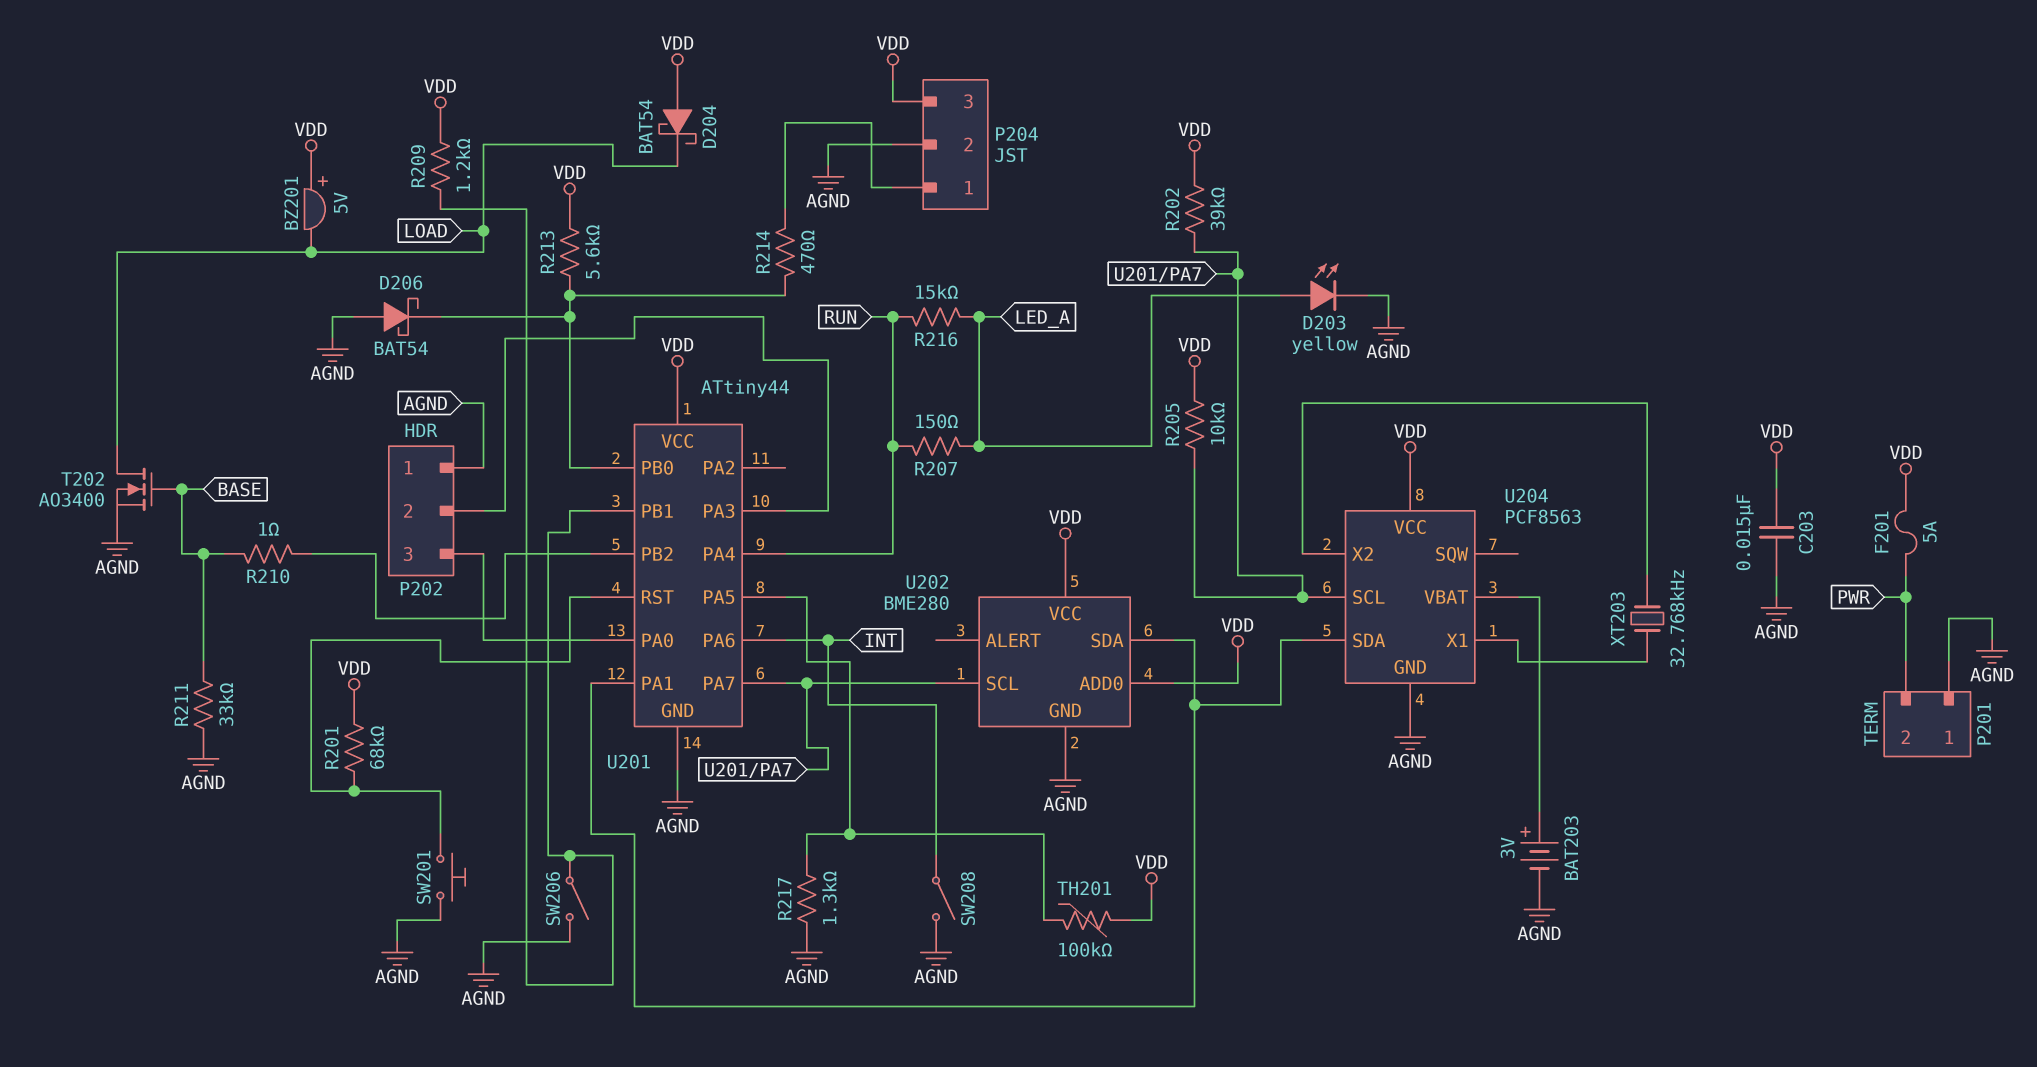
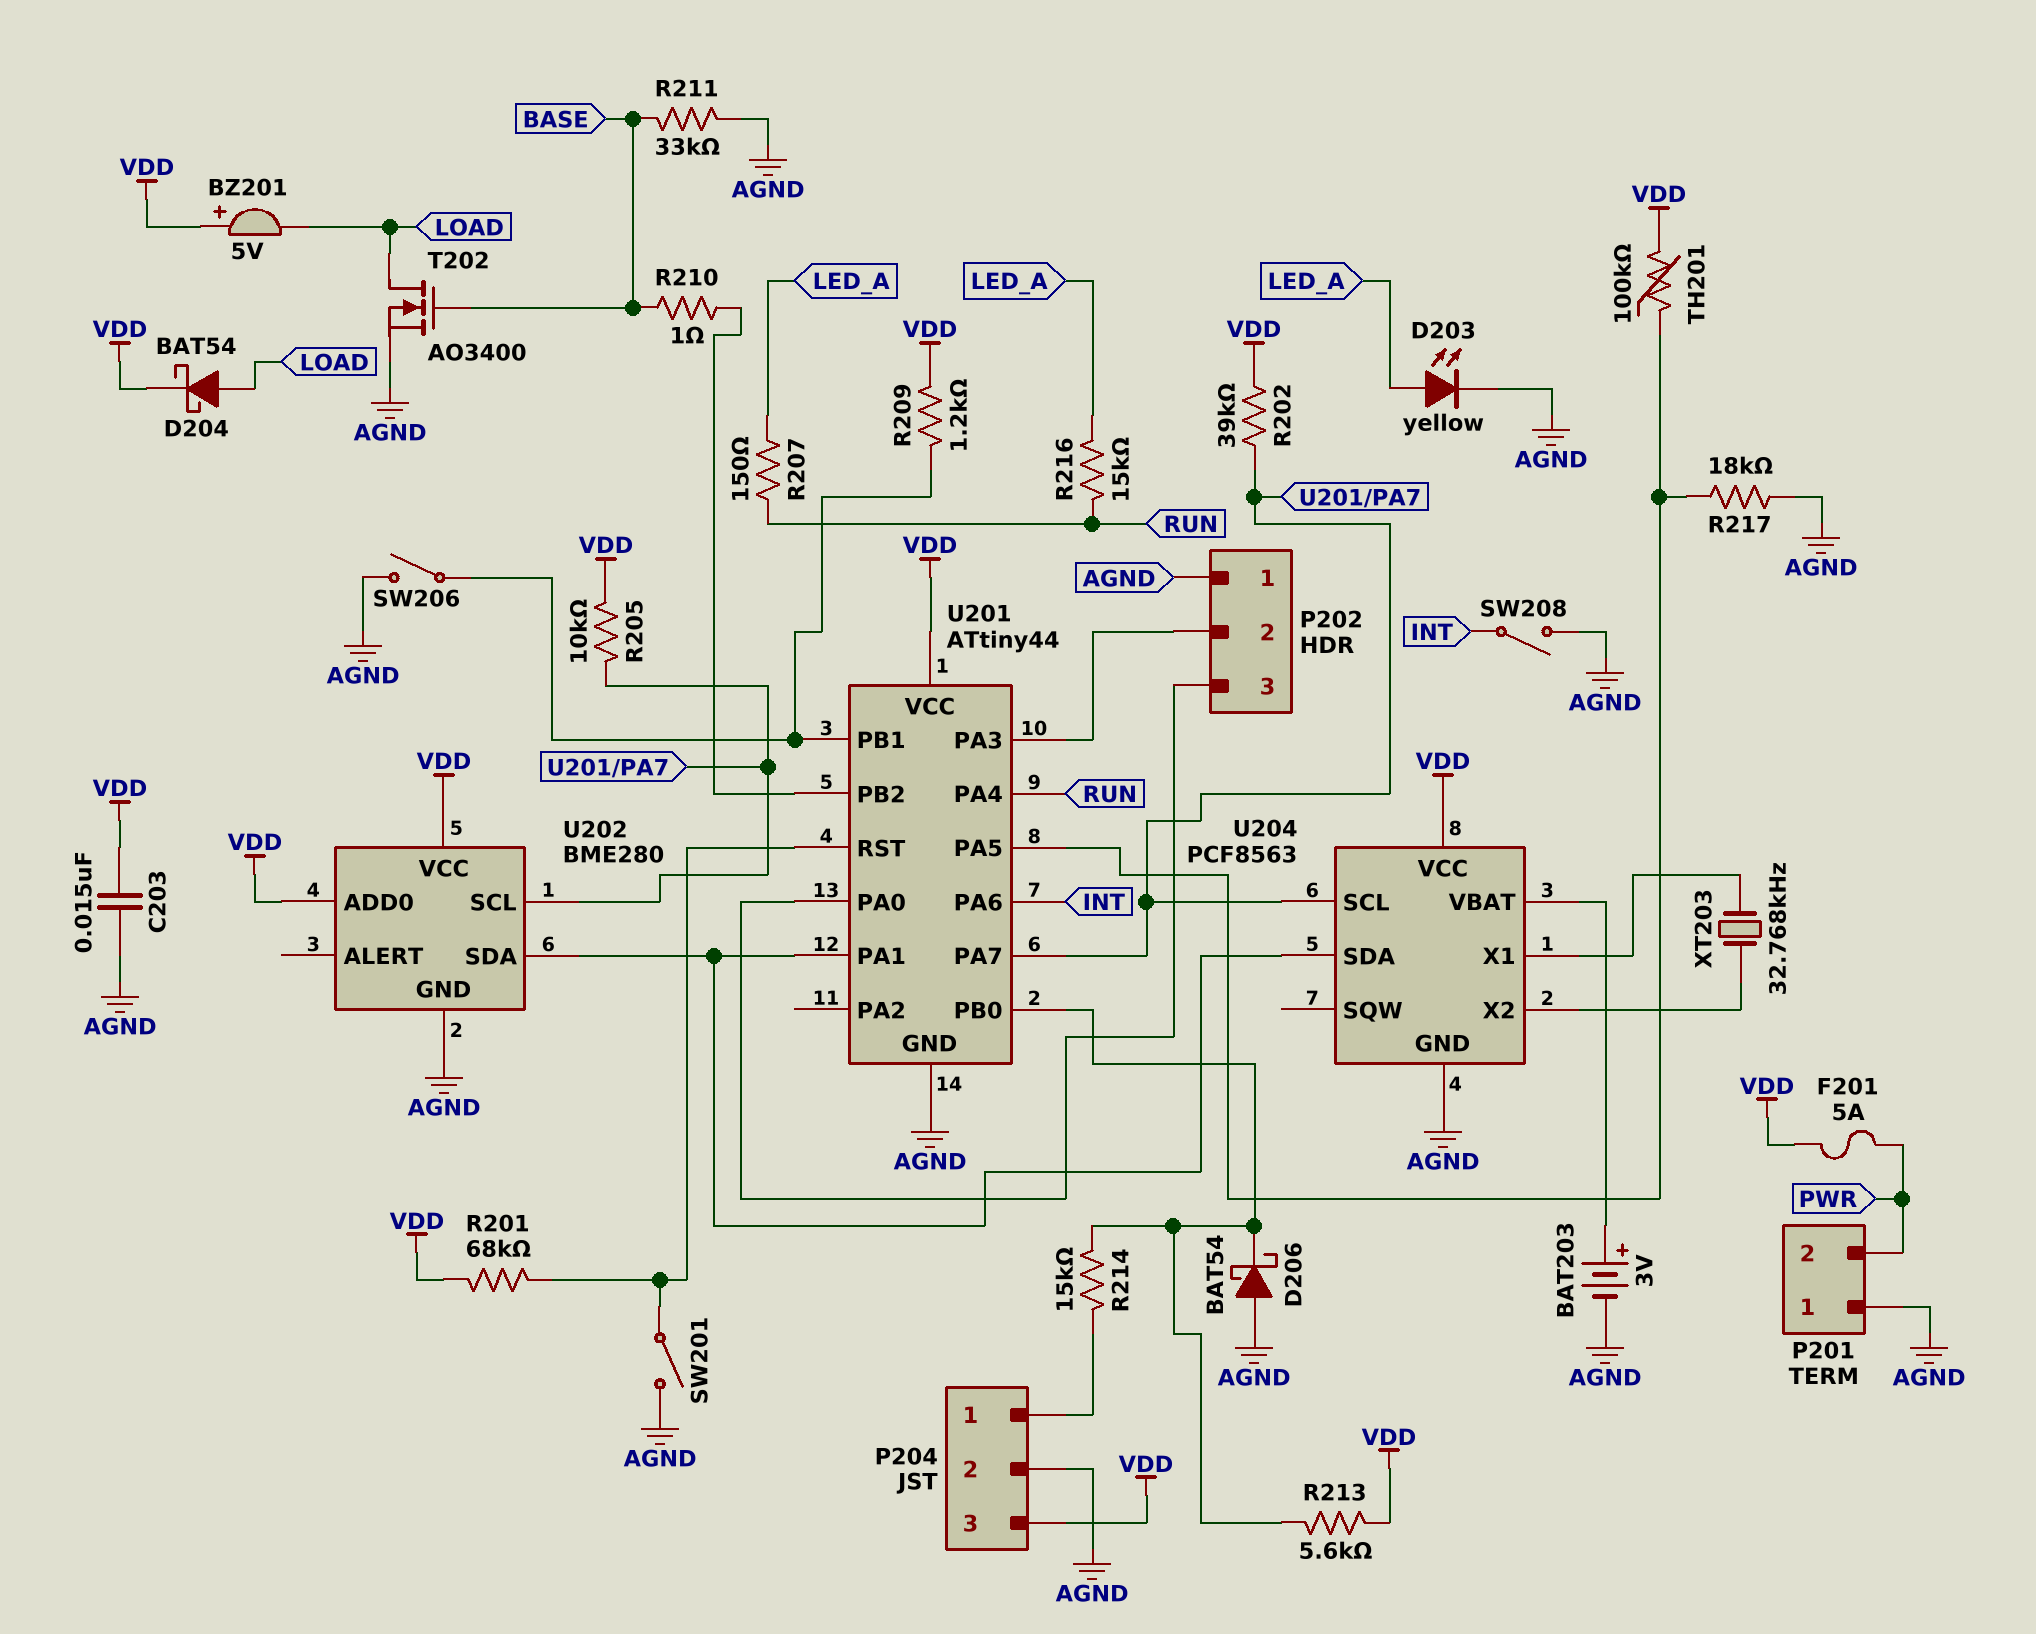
D204: schottky BAT54 (A VDD, K LOAD) -> schottky BAT54 (A LOAD, K VDD)
R214: 470 (P204/1, U201/PB0) -> 15k (P204/1, U201/PB0)
R217: 1.3k (AGND, U201/PA5) -> 18k (AGND, U201/PA5)
SW201: button (AGND, U201/RST) -> switch (AGND, U201/RST)

